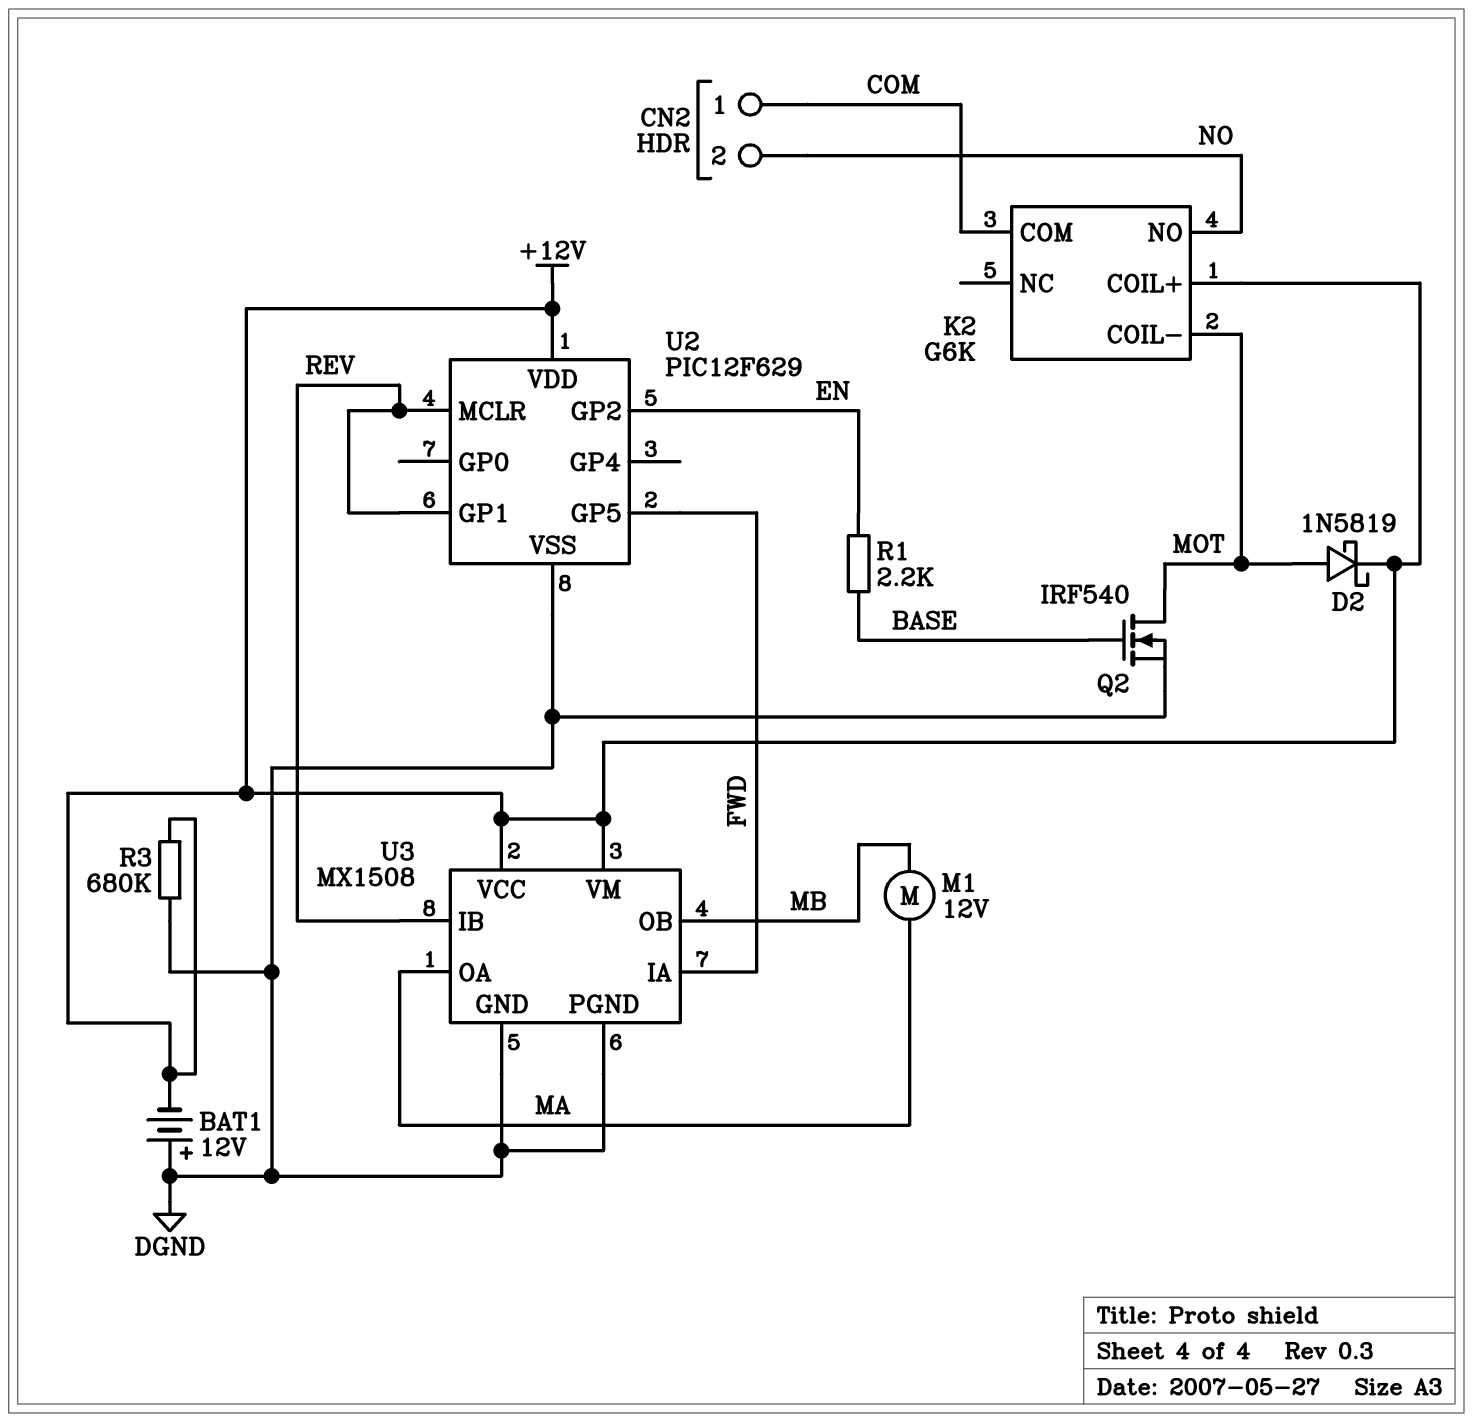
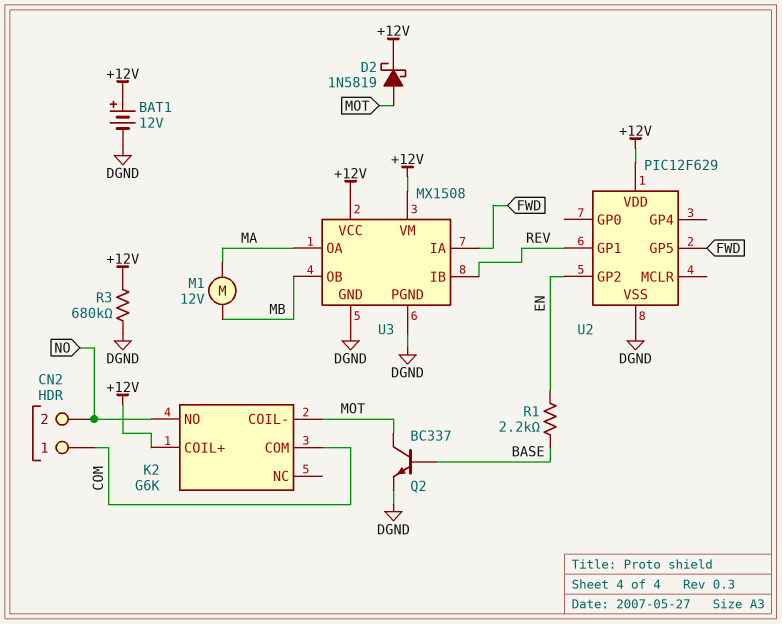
BAT1: 12V (plus DGND, minus +12V) -> 12V (plus +12V, minus DGND)
Q2: NMOS IRF540 (G BASE, D MOT, S DGND) -> NPN BC337 (B BASE, C MOT, E DGND)
U2 pin MCLR: REV -> none

